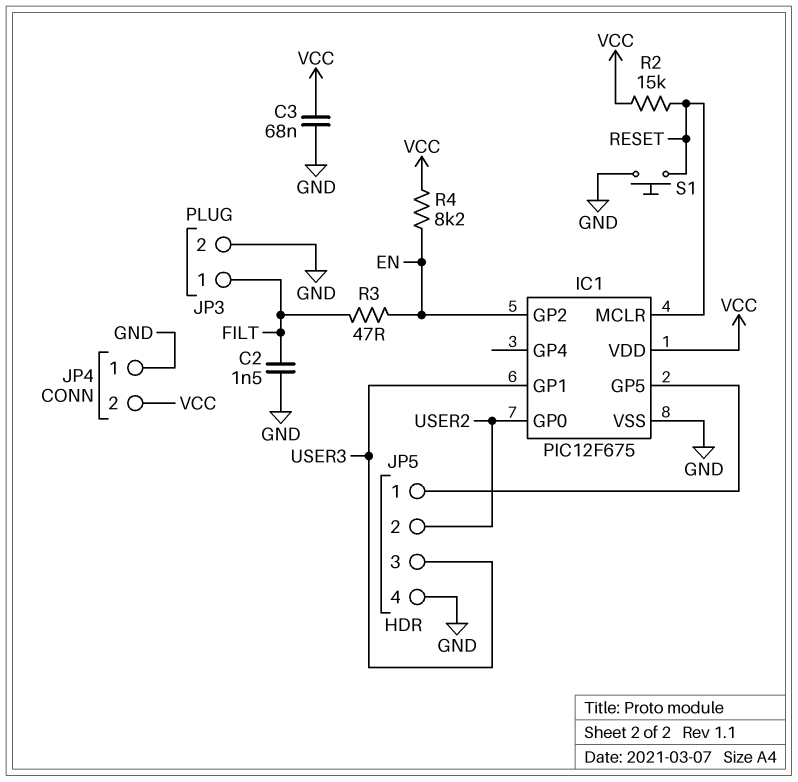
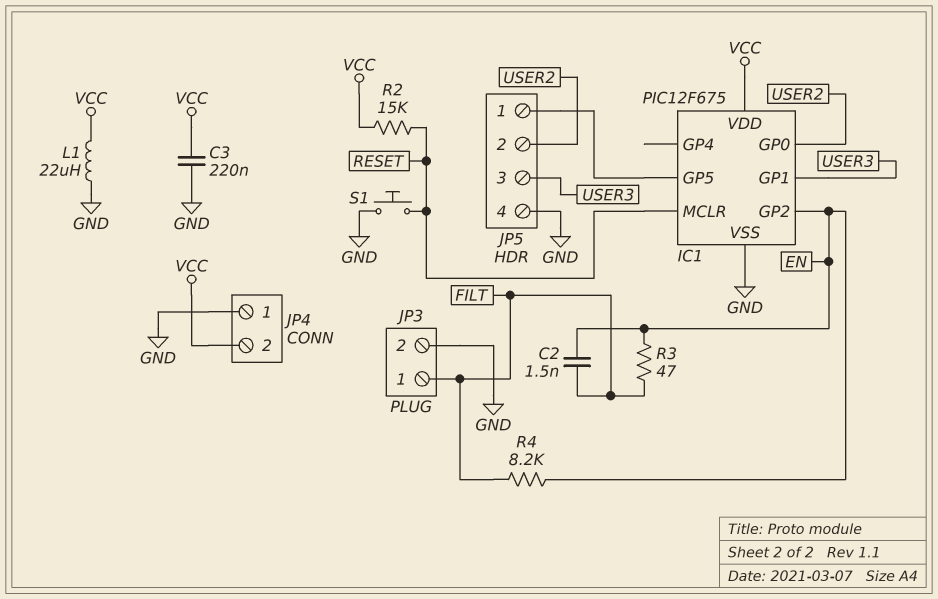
C2: 1.5nF (FILT, GND) -> 1.5nF (EN, FILT)
C3: 68nF (GND, VCC) -> 220nF (GND, VCC)
L1: none -> 22uH (GND, VCC)
R4: 8.2k (EN, VCC) -> 8.2k (EN, FILT)

